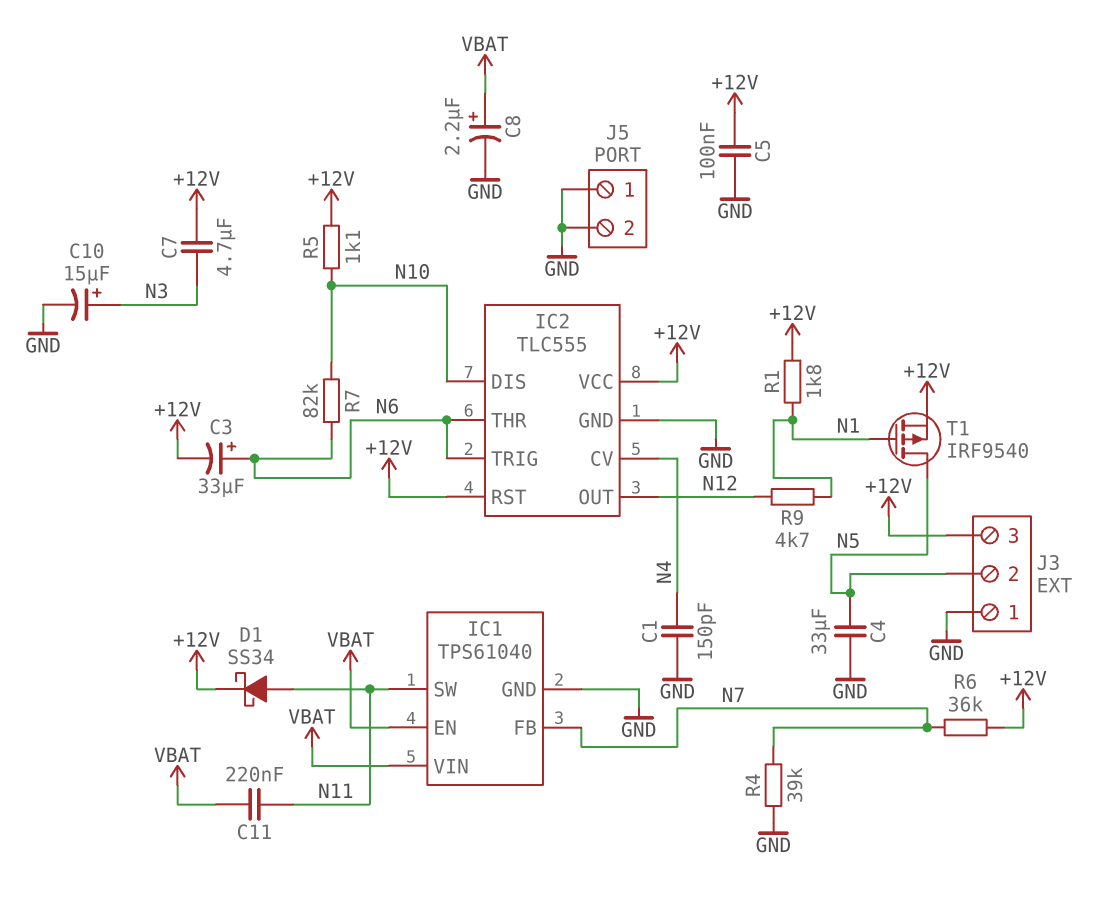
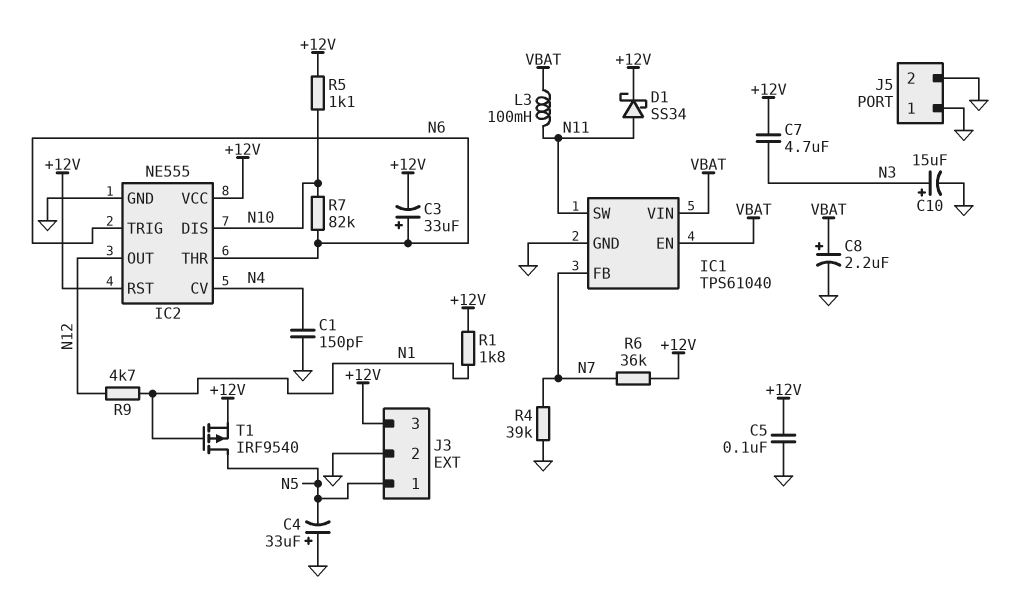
C4: 33uF (GND, N5) -> 33uF (plus GND, minus N5)
C11: 220nF (N11, VBAT) -> none
IC2: TLC555 -> NE555
J3 pin 1: GND -> N5
J3 pin 2: N5 -> GND
L3: none -> 100mH (N11, VBAT)

